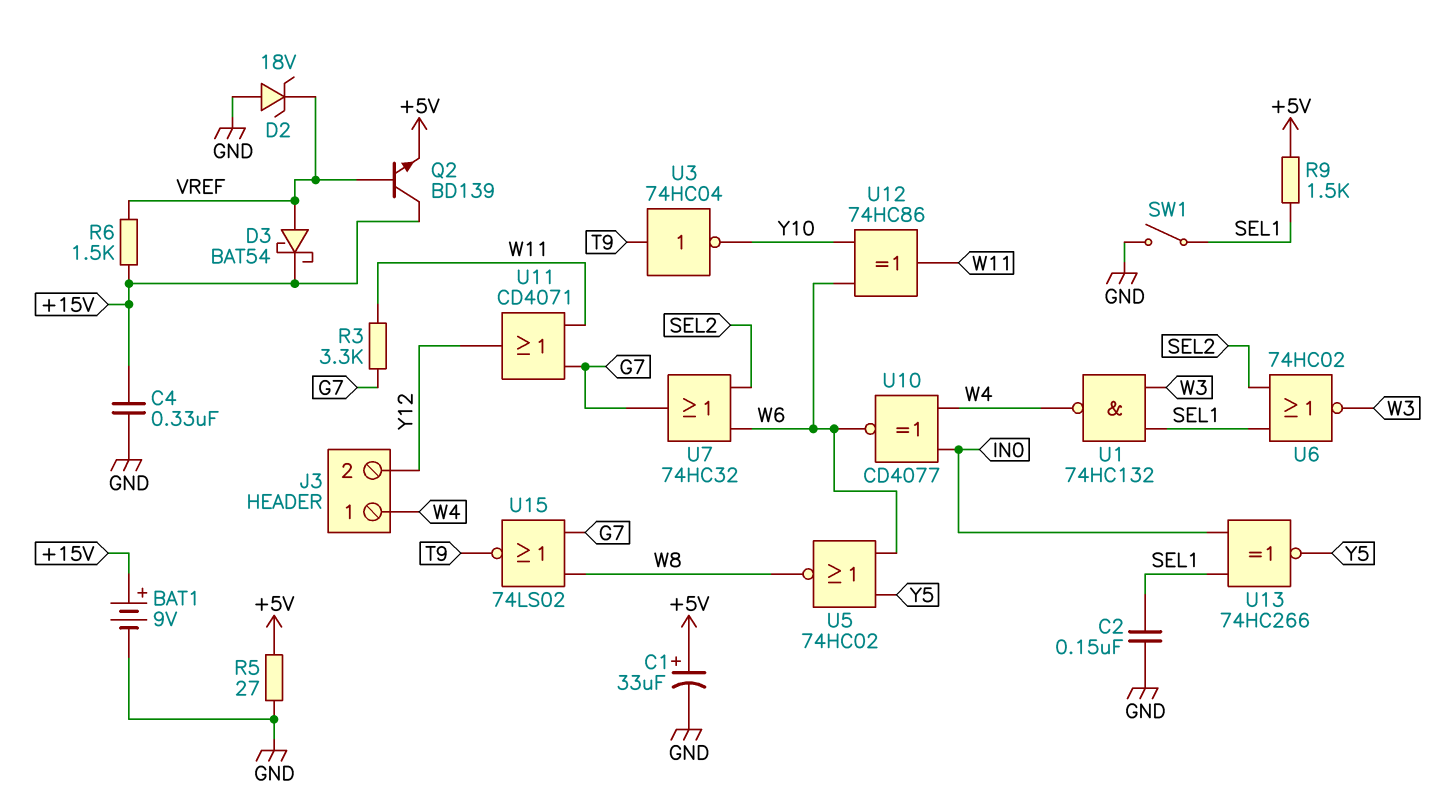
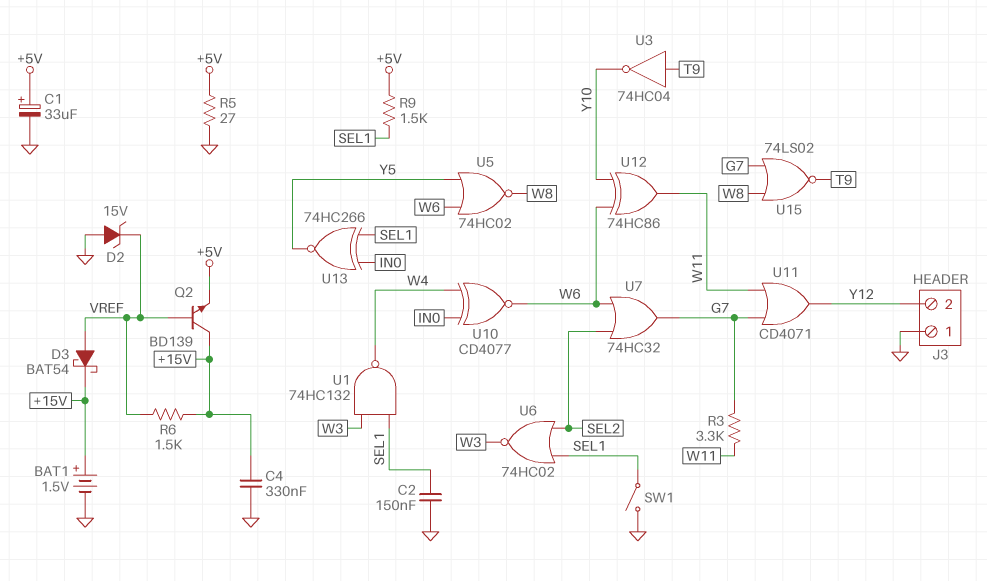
BAT1: 9V (plus +15V, minus GND) -> 1.5V (plus +15V, minus GND)
D2: zener 18V (A GND, K VREF) -> zener 15V (A GND, K VREF)
J3 pin 1: W4 -> GND

